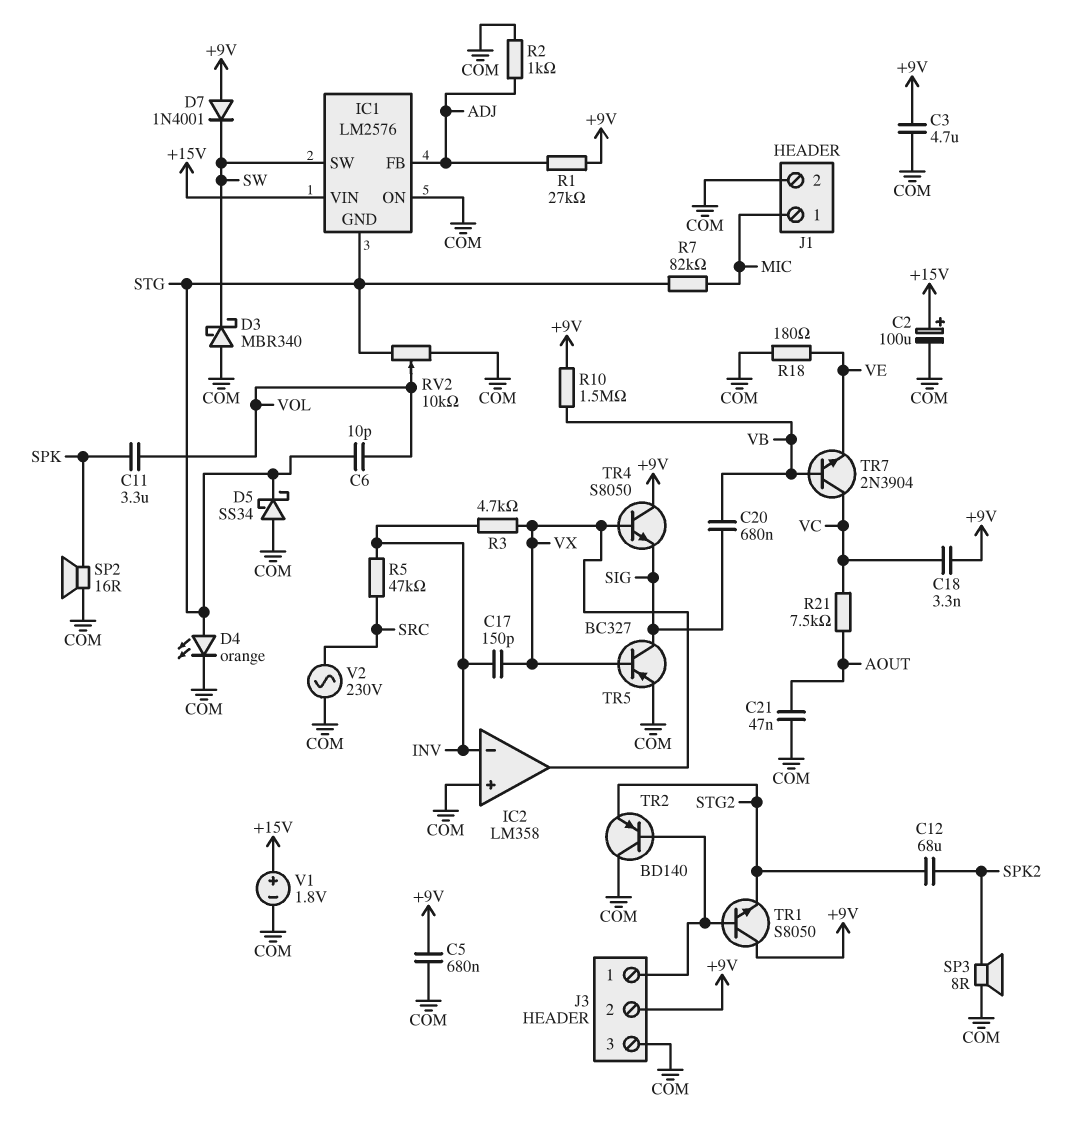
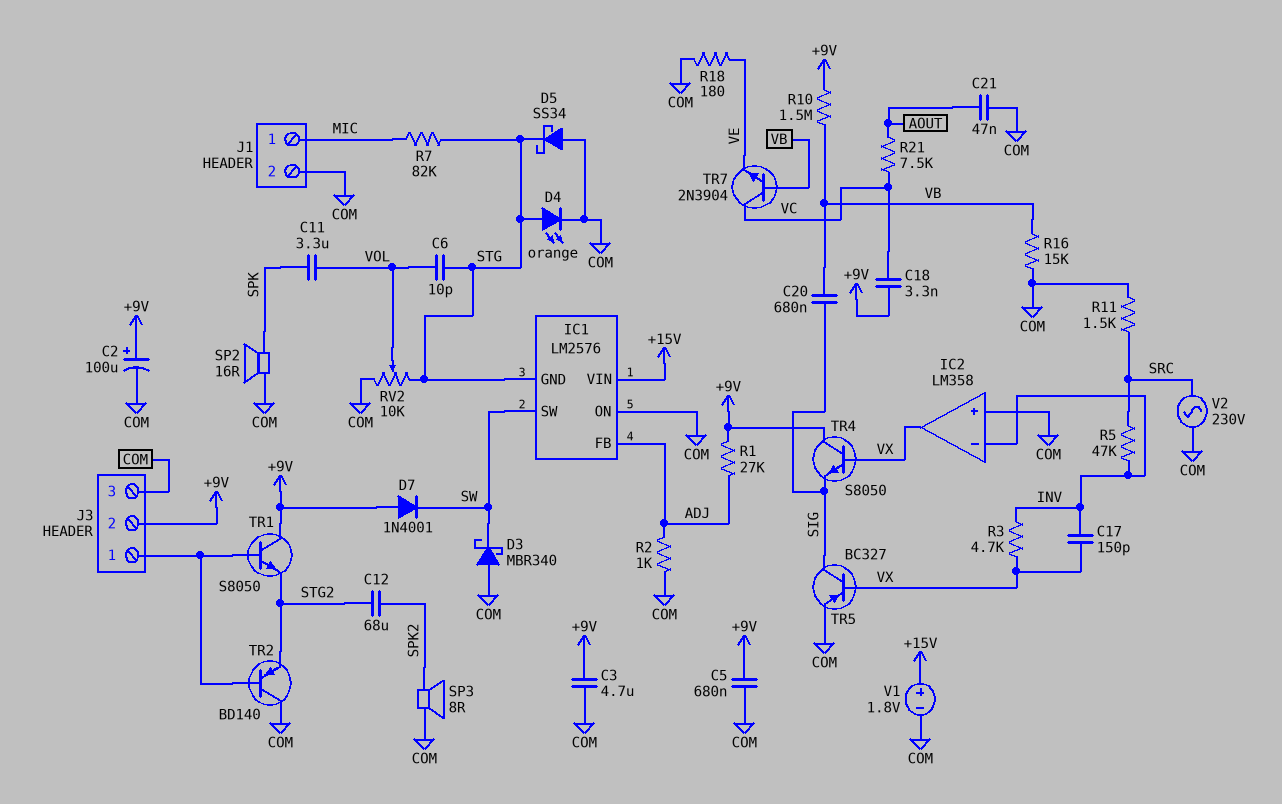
C2: 100uF (plus +15V, minus COM) -> 100uF (plus +9V, minus COM)
R11: none -> 1.5k (COM, SRC)
R16: none -> 15k (COM, VB)

